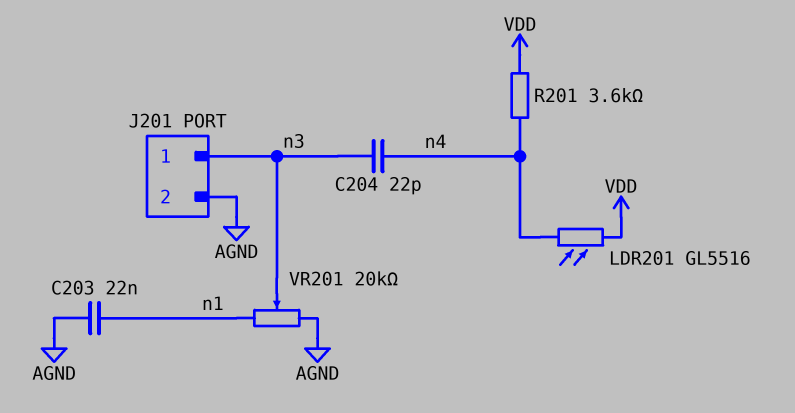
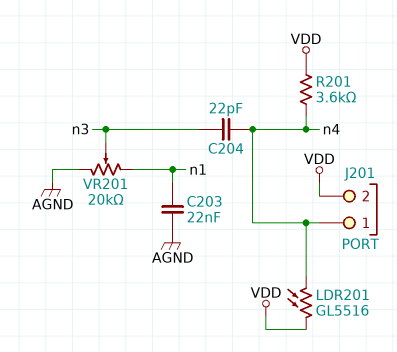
J201 pin 1: n3 -> n4
J201 pin 2: AGND -> VDD

